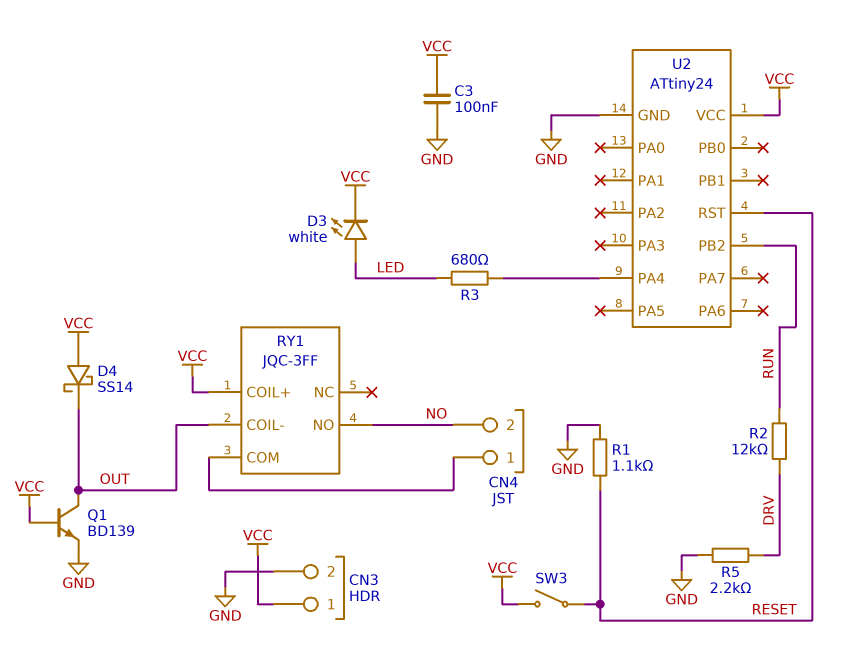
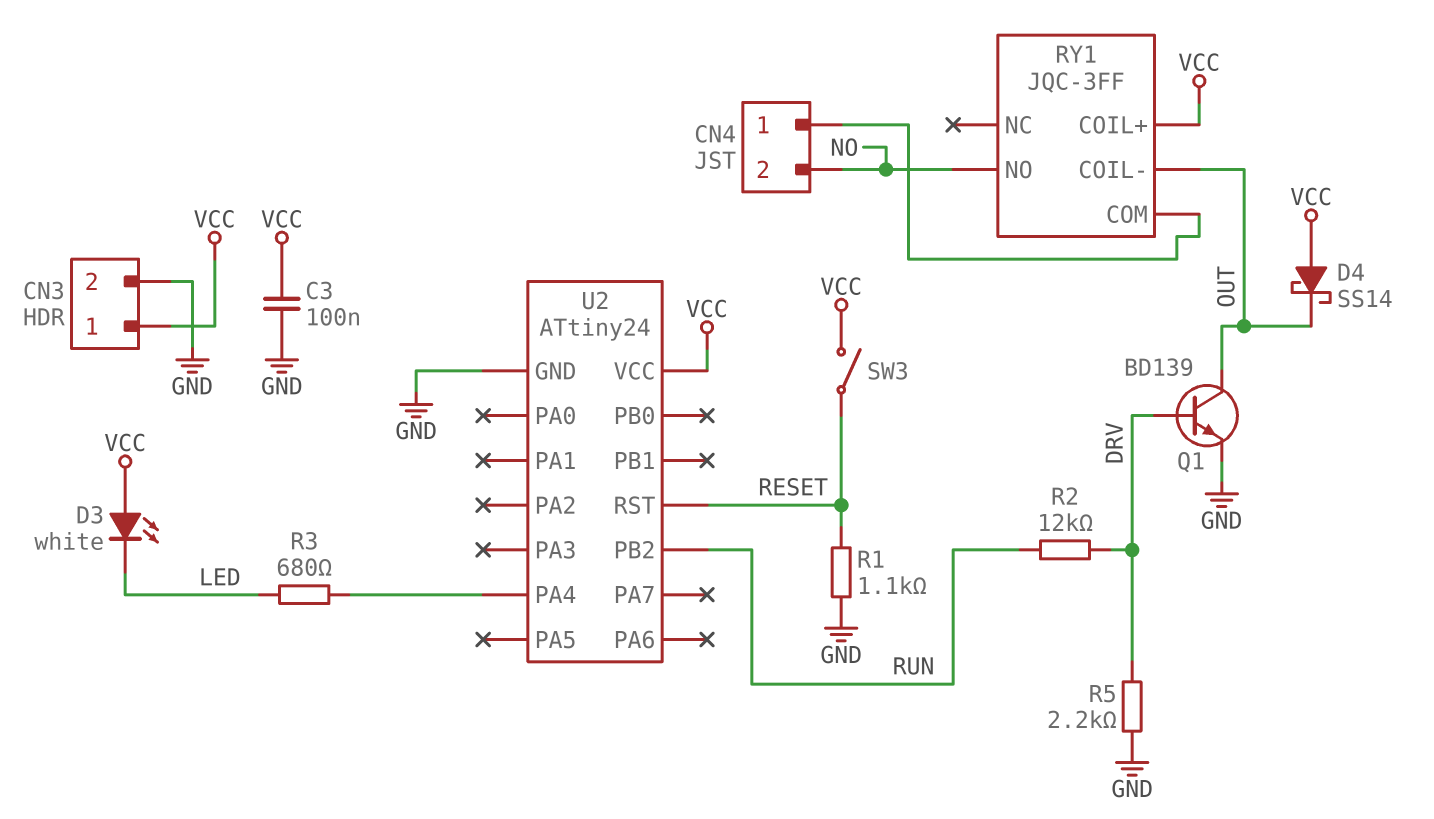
D3: LED white (A LED, K VCC) -> LED white (A VCC, K LED)
Q1: NPN BD139 (B VCC, C OUT, E GND) -> NPN BD139 (B DRV, C OUT, E GND)

